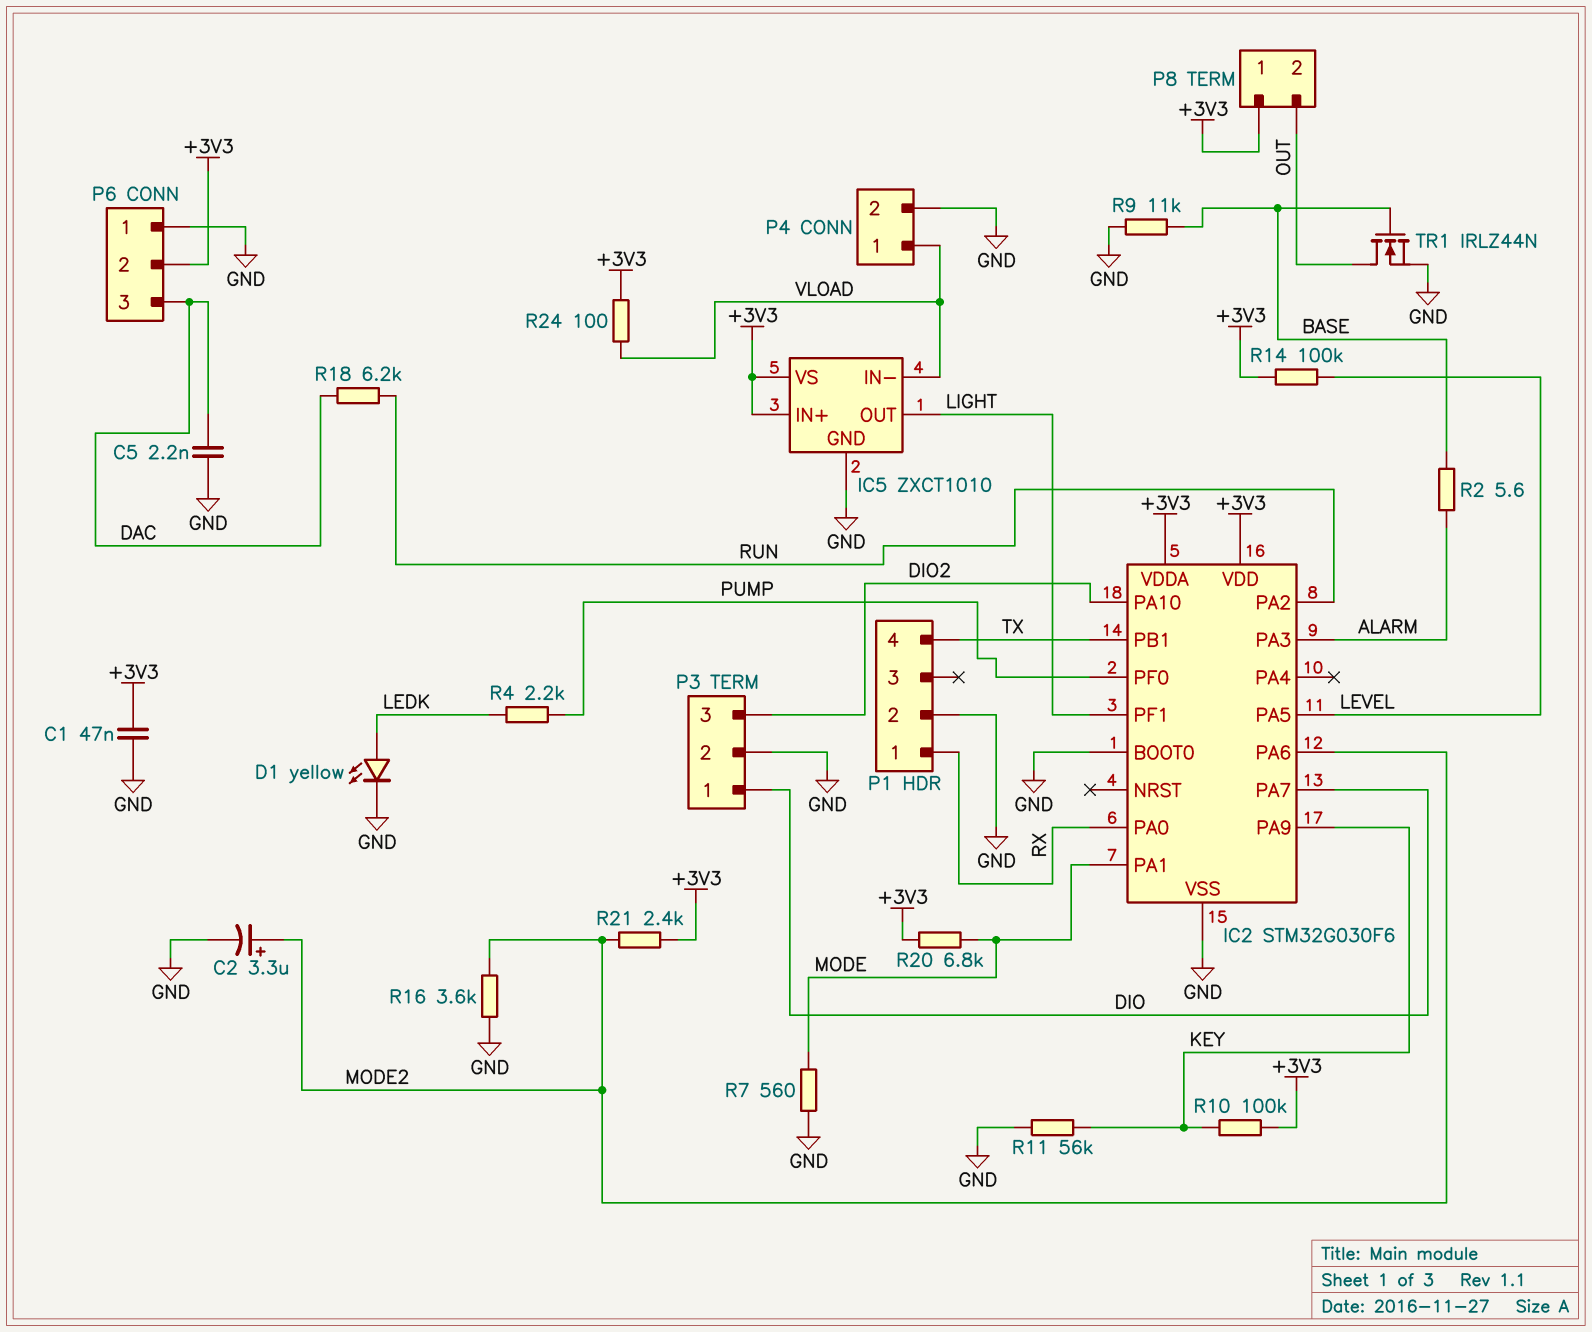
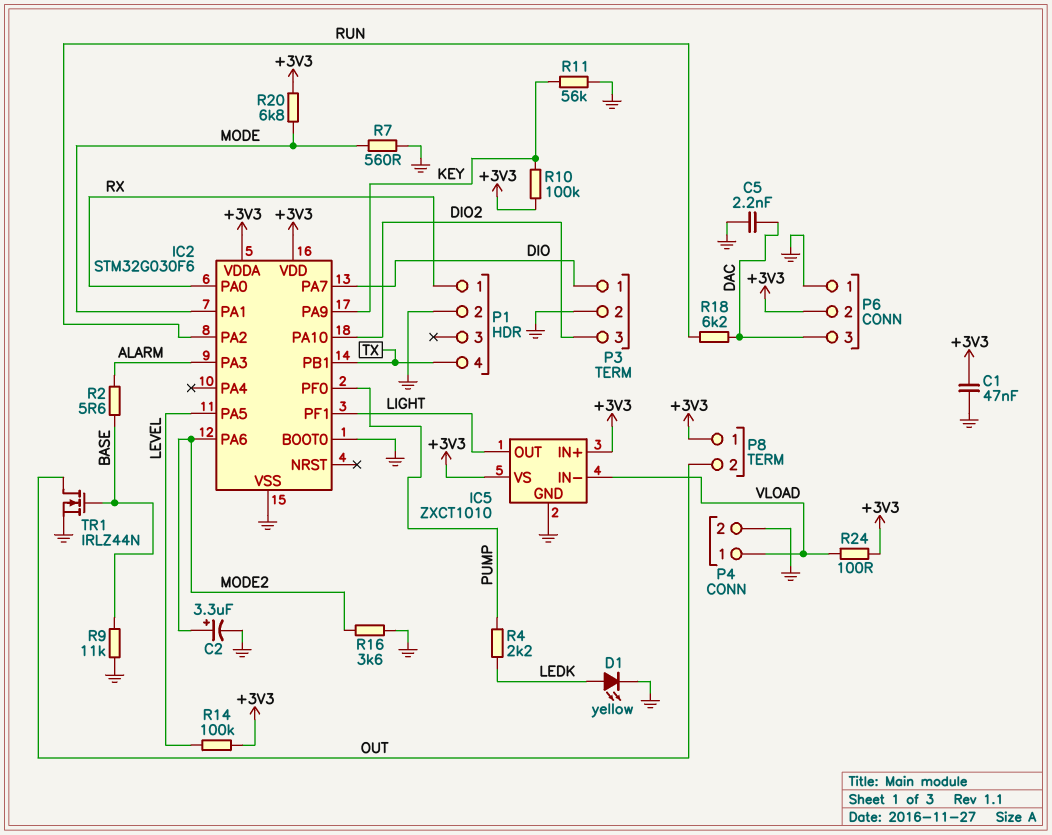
R21: 2.4k (+3V3, MODE2) -> none

